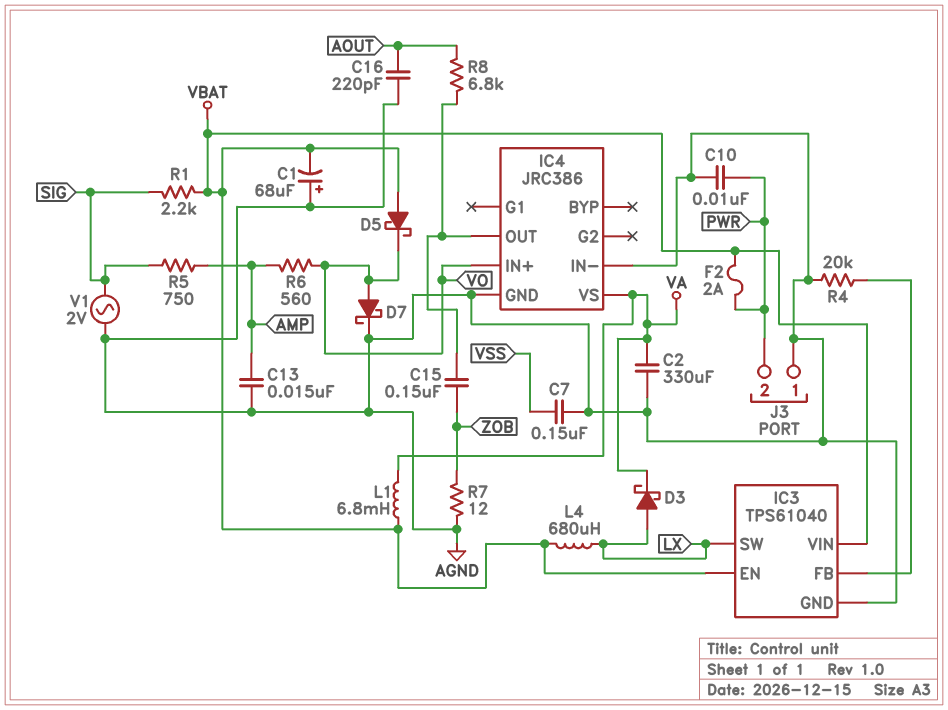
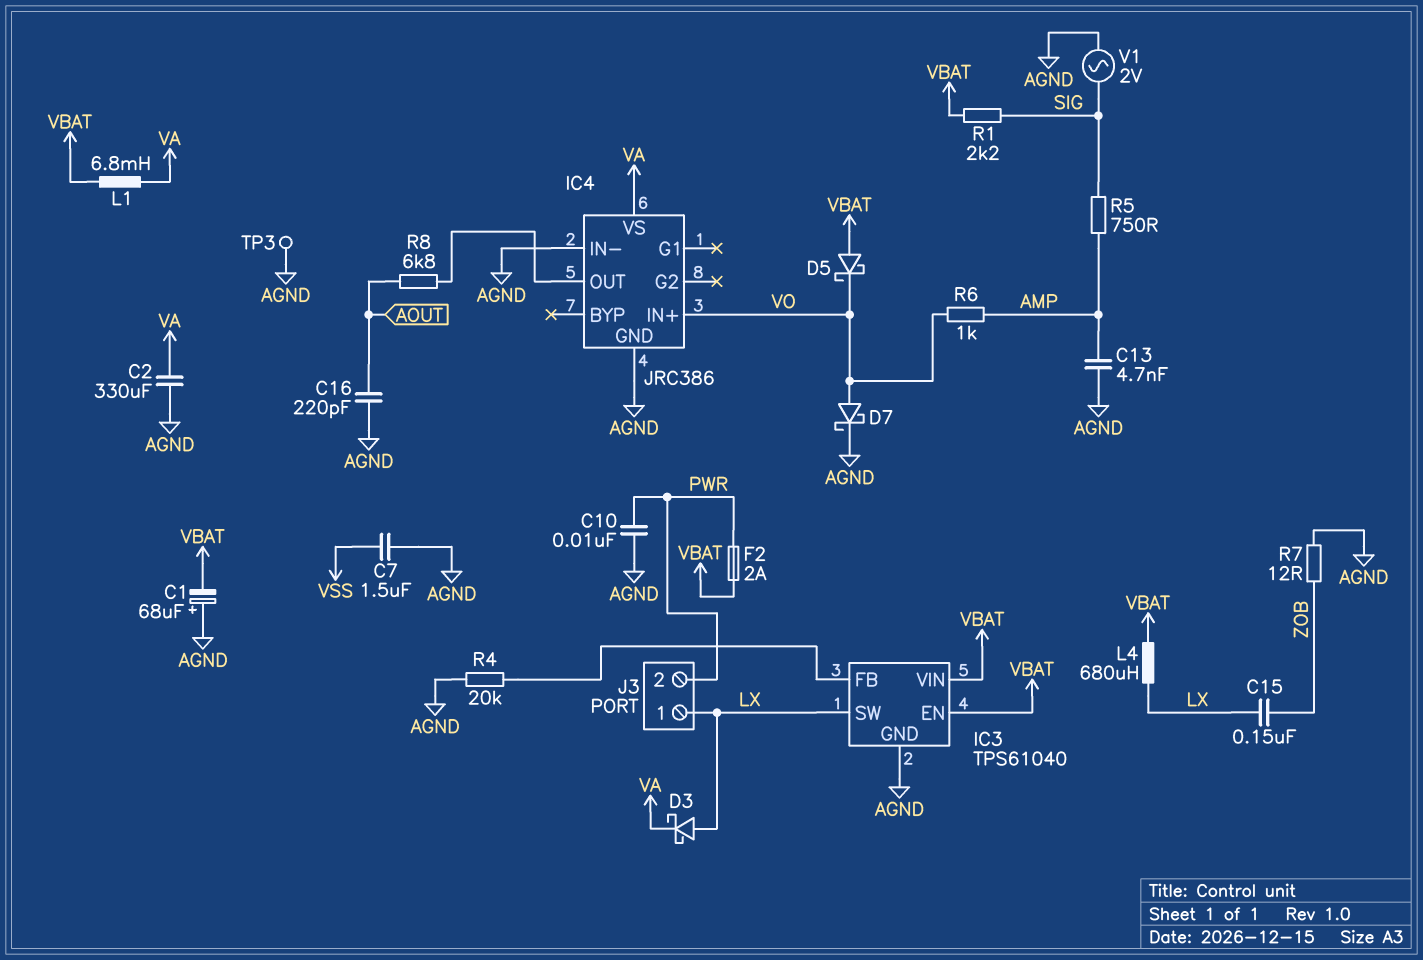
C7: 150nF (AGND, VSS) -> 1.5uF (AGND, VSS)
C13: 15nF (AGND, AMP) -> 4.7nF (AGND, AMP)
C15: 150nF (IC4/OUT, ZOB) -> 150nF (LX, ZOB)
J3 pin 1: AGND -> LX
R6: 560 (AMP, VO) -> 1k (AMP, VO)
TP3: none -> test point (AGND)

